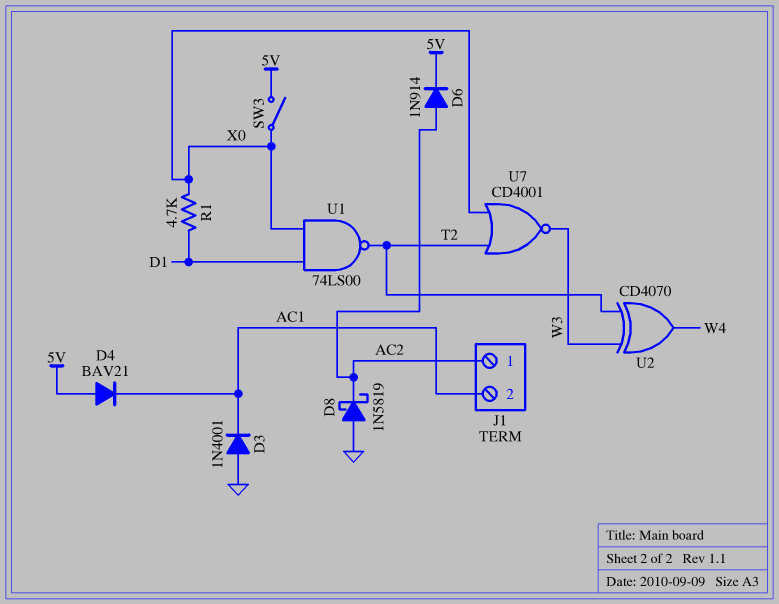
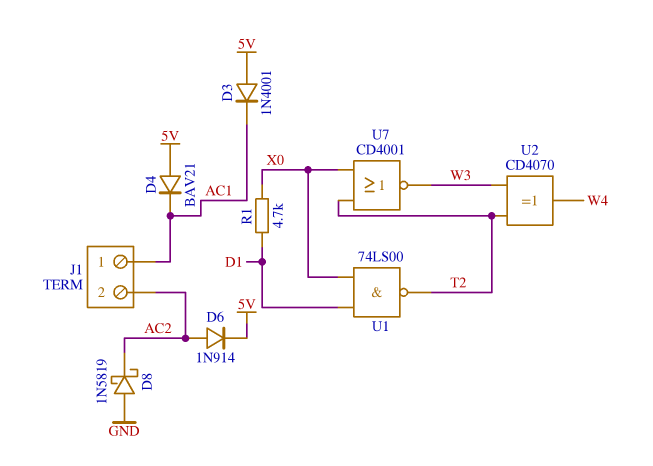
D3: diode 1N4001 (A GND, K AC1) -> diode 1N4001 (A 5V, K AC1)
J1 pin 1: AC2 -> AC1
J1 pin 2: AC1 -> AC2
SW3: switch (5V, X0) -> none

